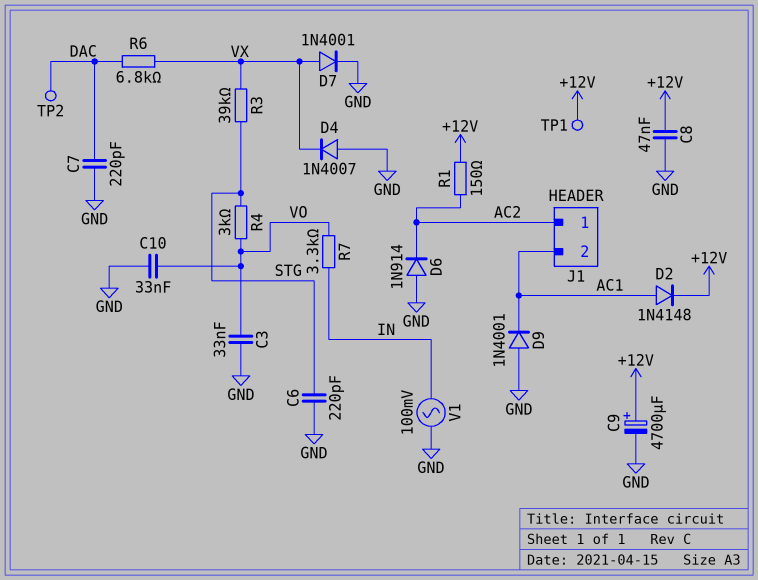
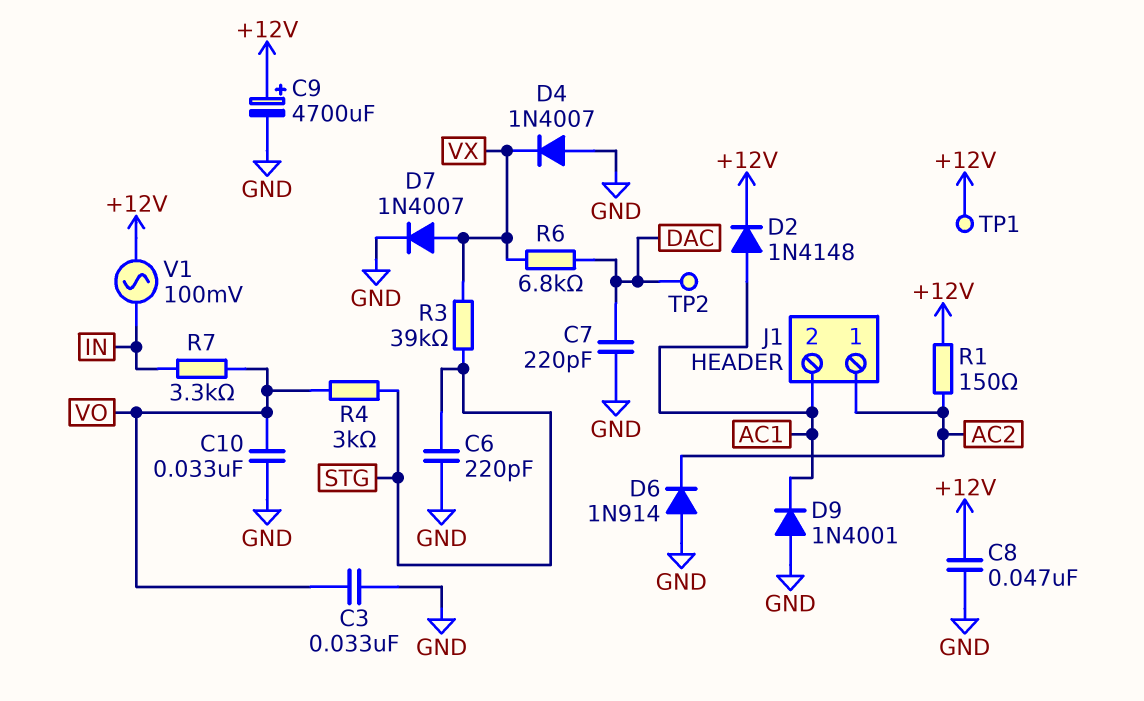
D7: diode 1N4001 (A VX, K GND) -> diode 1N4007 (A VX, K GND)
V1: AC 100mV (GND, IN) -> AC 100mV (+12V, IN)

